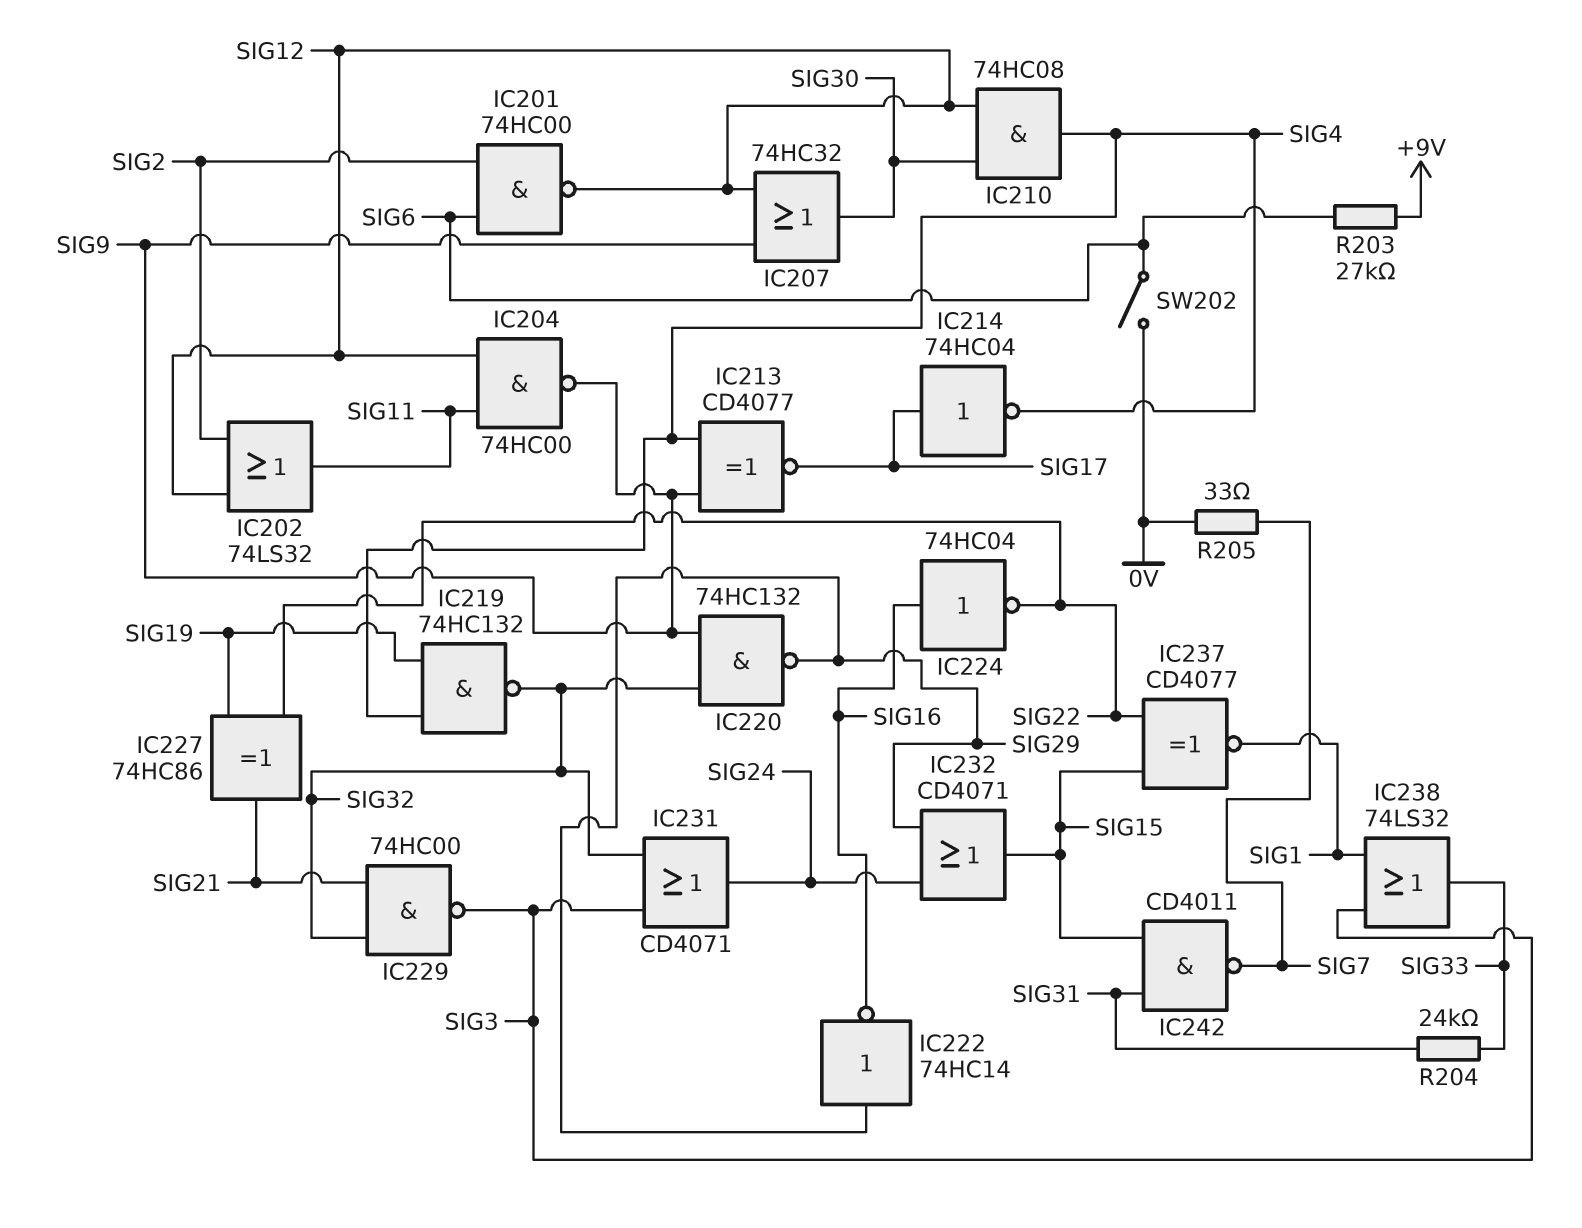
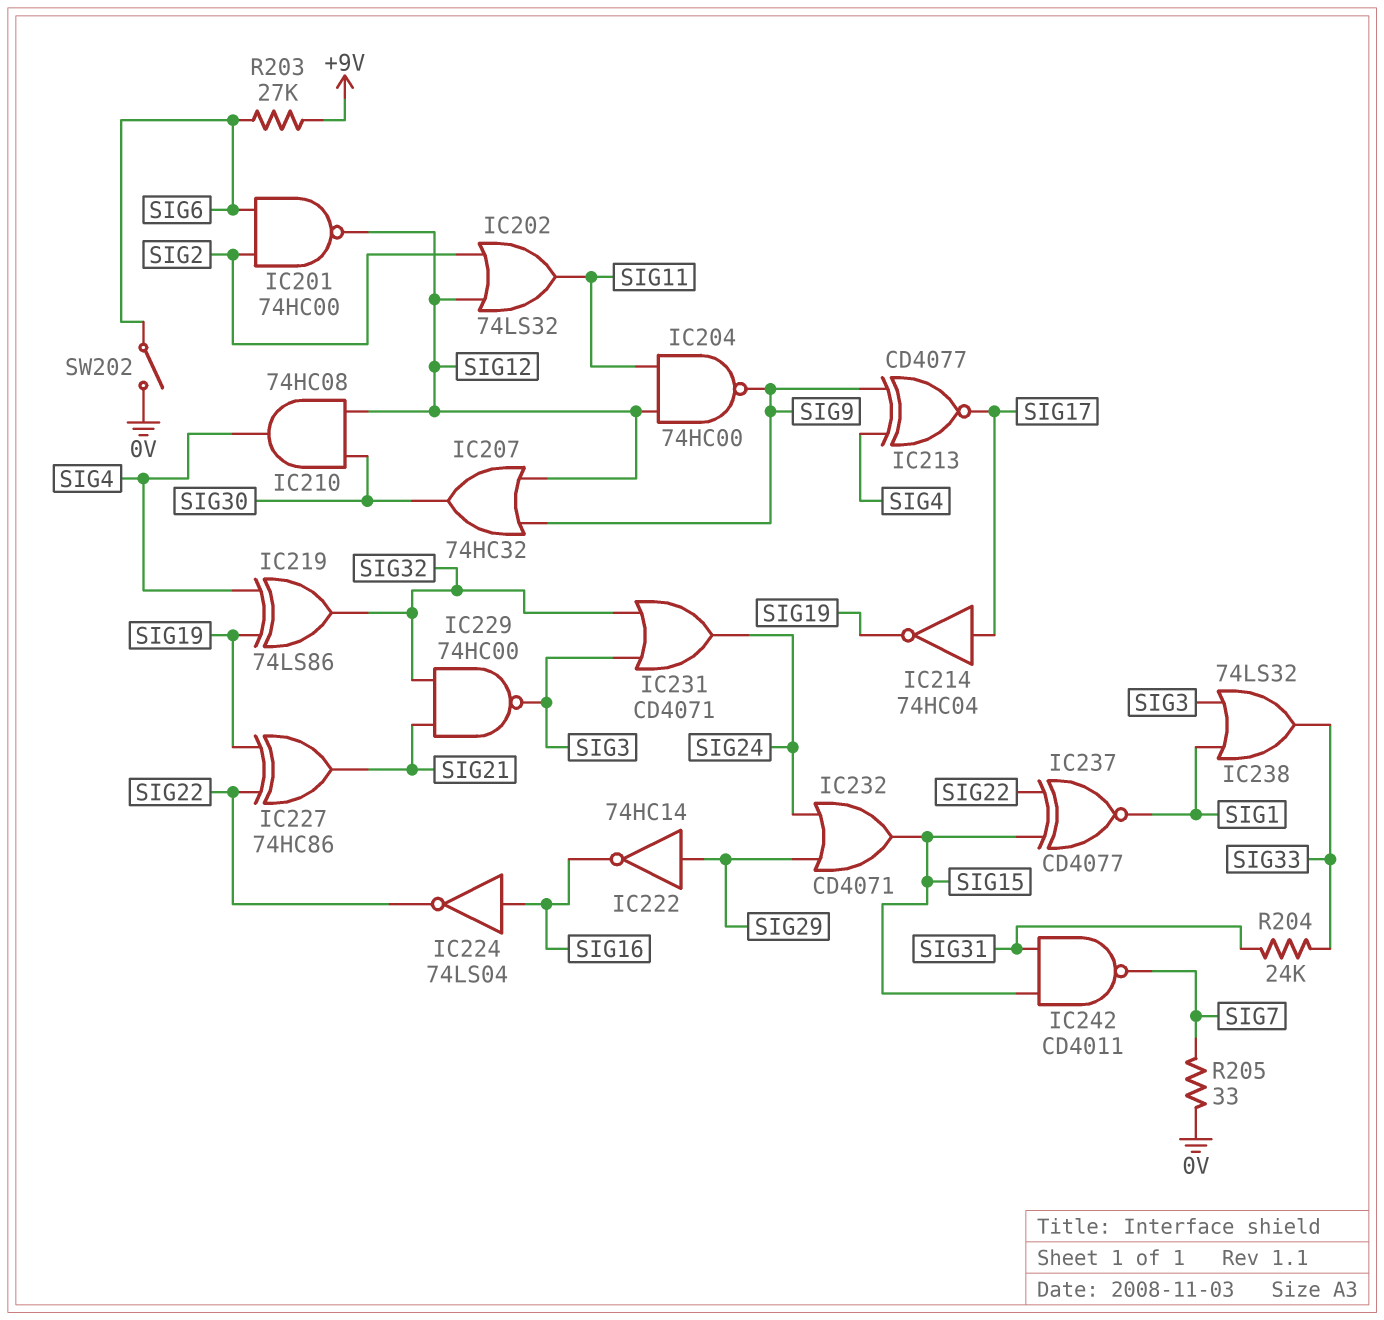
IC214: NOT 74HC04 (in SIG17, out SIG4) -> NOT 74HC04 (in SIG17, out SIG19)
IC219: NAND 74HC132 (in SIG4, in SIG19, out SIG32) -> XOR 74LS86 (in SIG4, in SIG19, out SIG32)
IC220: NAND 74HC132 (in SIG9, in SIG32, out SIG29) -> none
IC224: NOT 74HC04 (in SIG16, out SIG22) -> NOT 74LS04 (in SIG16, out SIG22)

